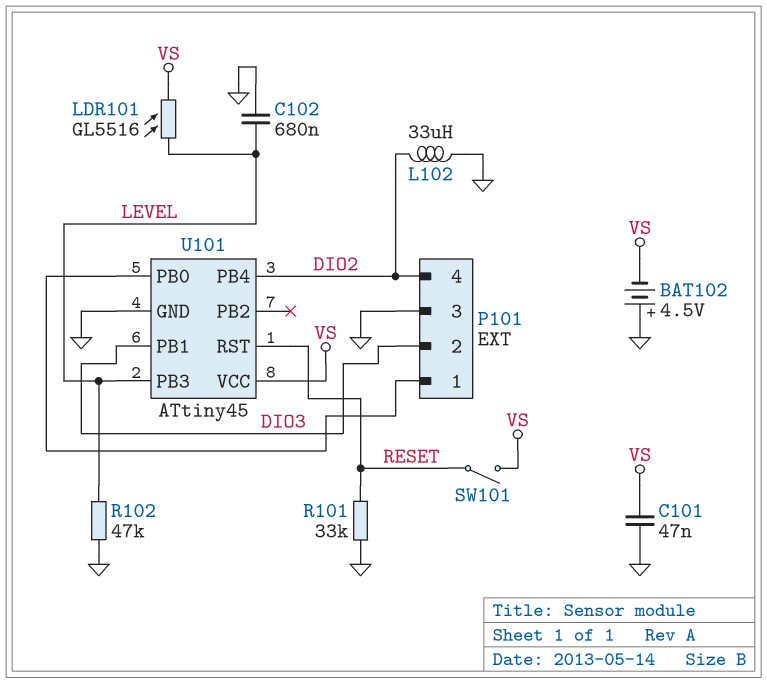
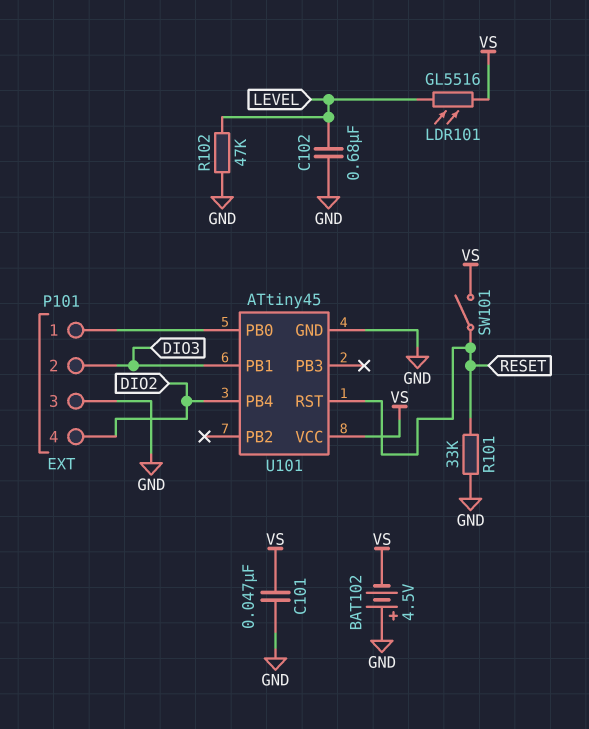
L102: 33uH (DIO2, GND) -> none
U101 pin PB3: LEVEL -> none

